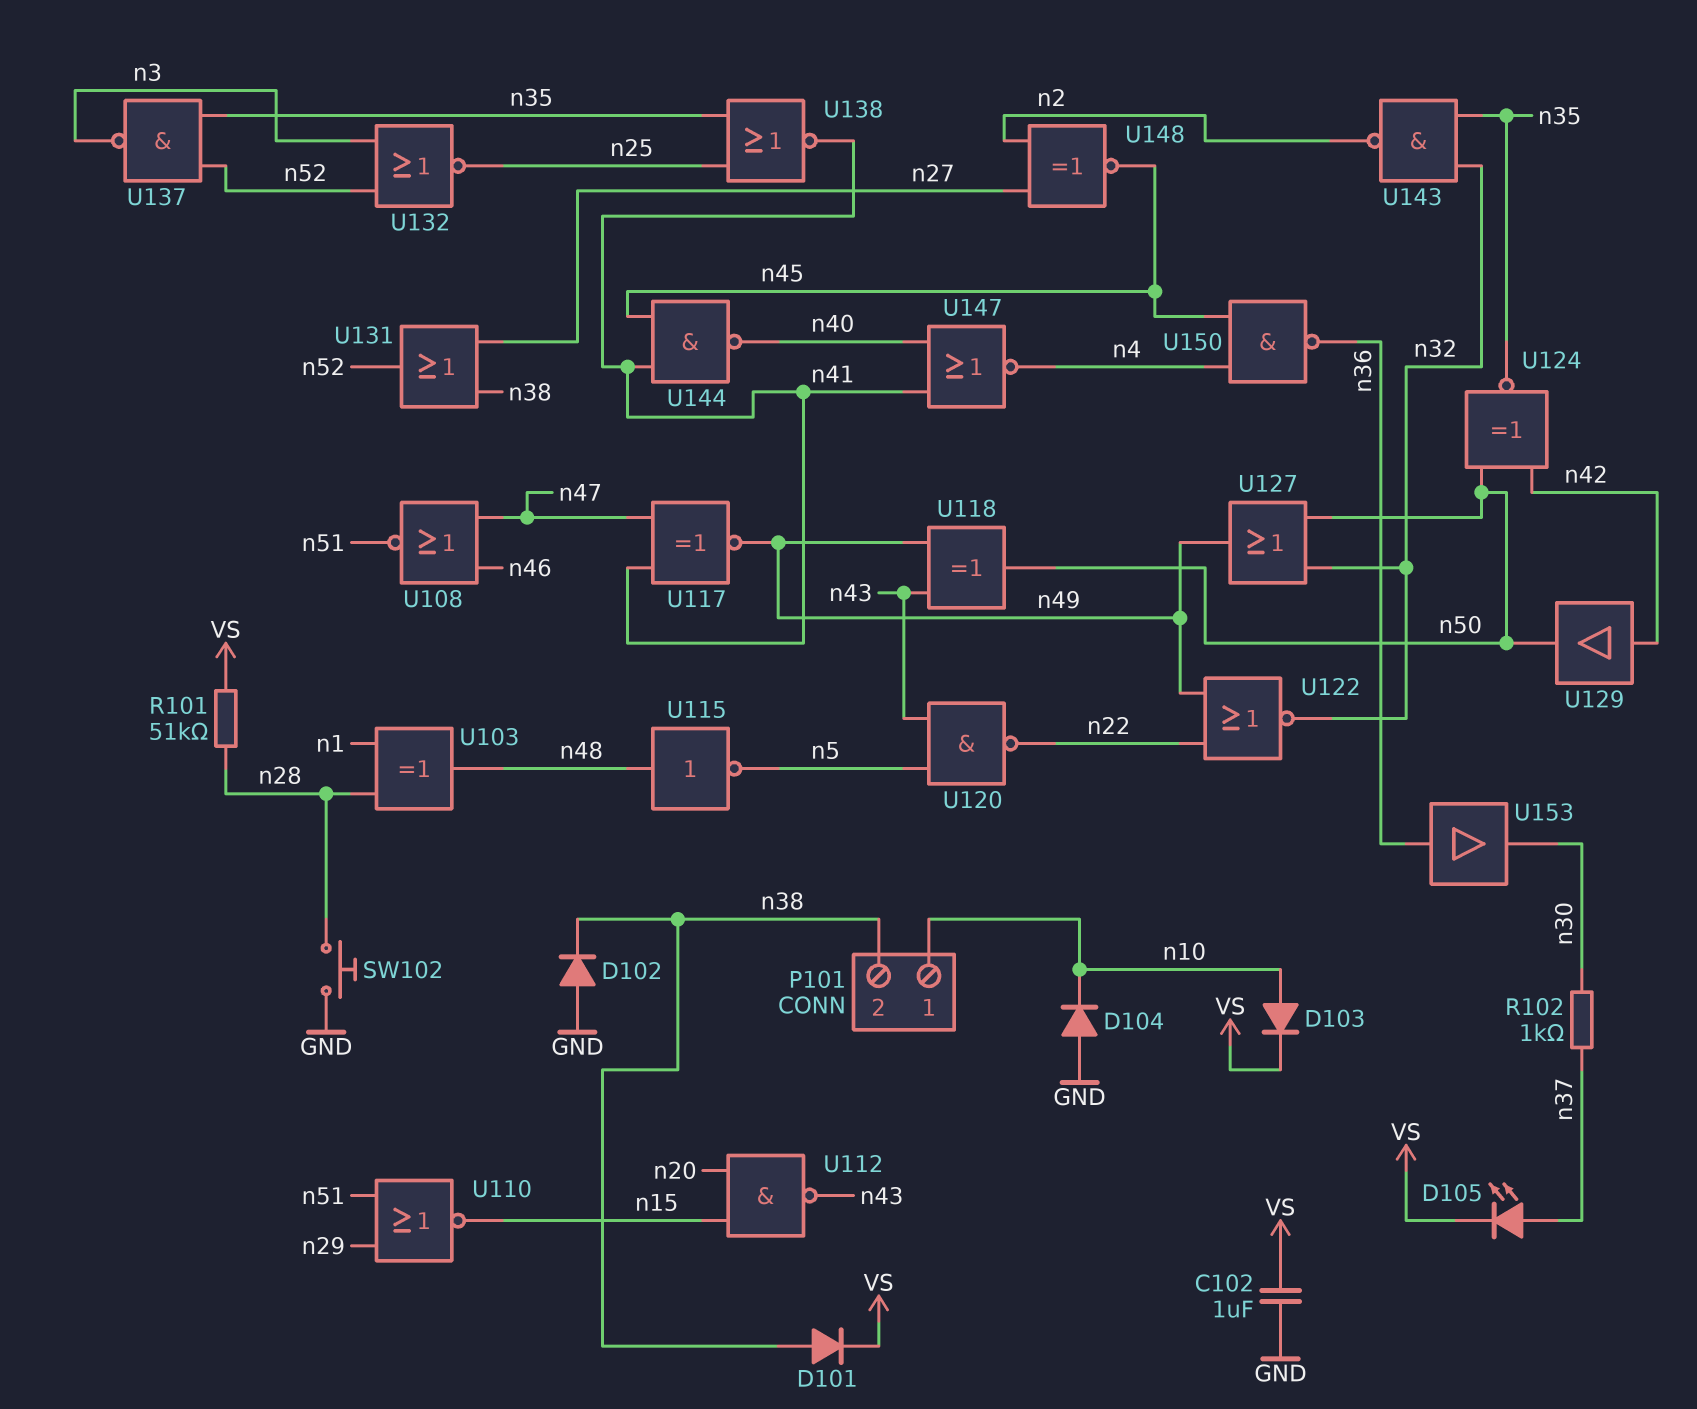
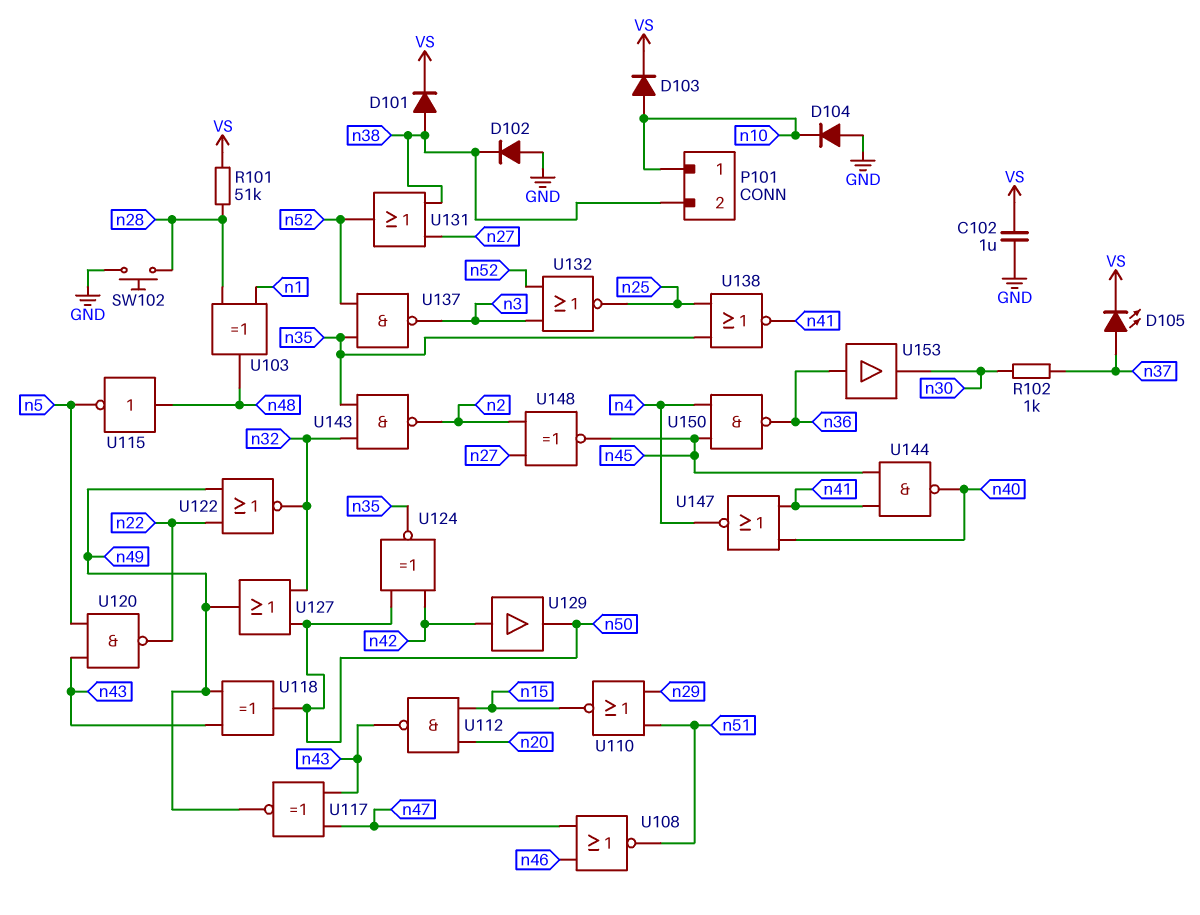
U117: XNOR (in n41, in n47, out n49) -> XNOR (in n43, in n47, out n49)

